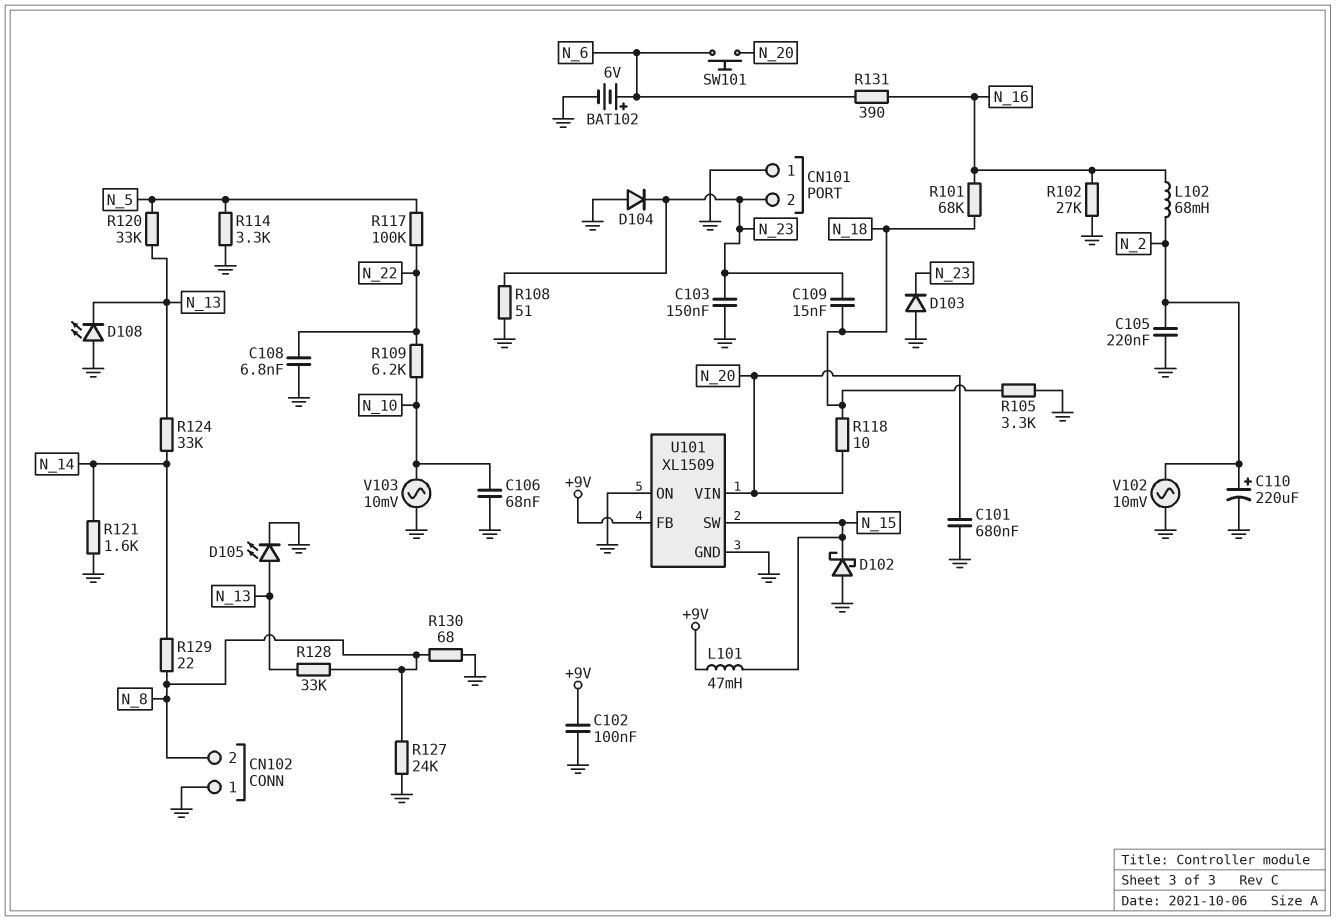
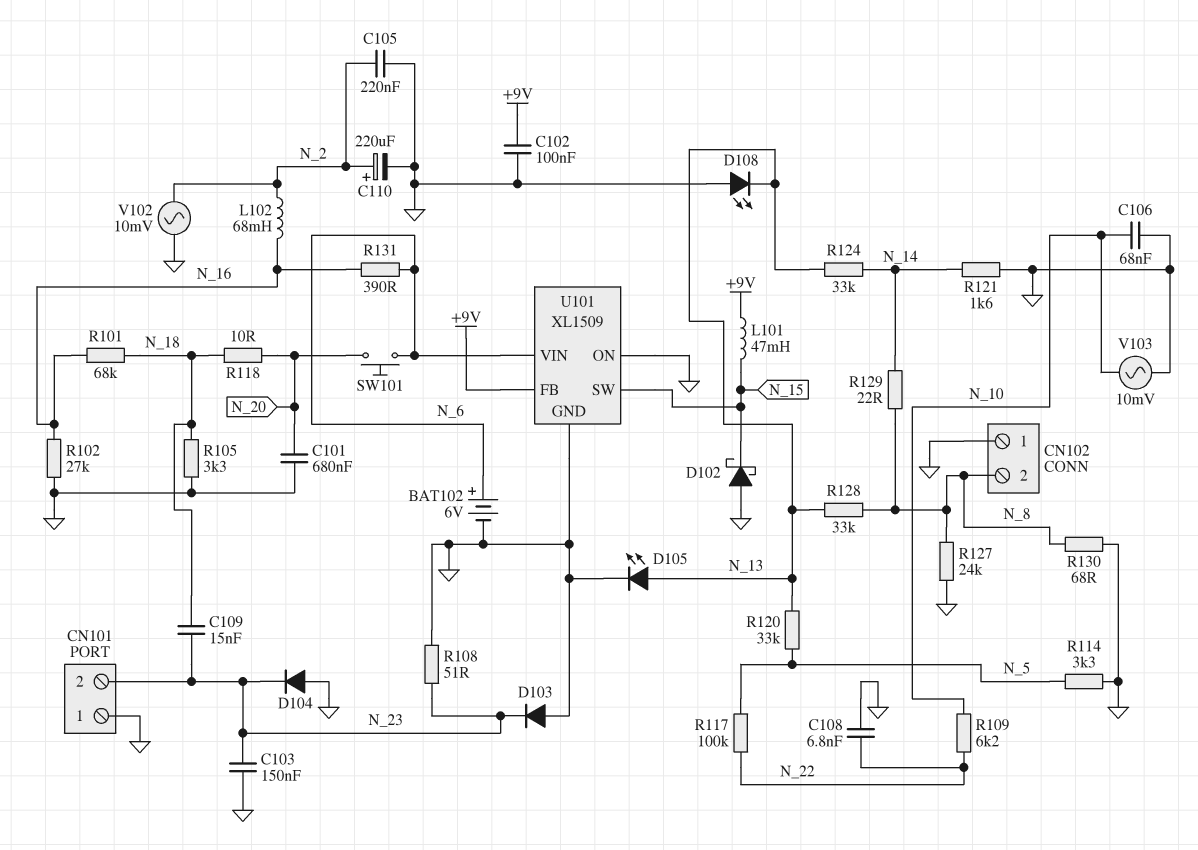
U101 pin VIN: N_20 -> N_6

